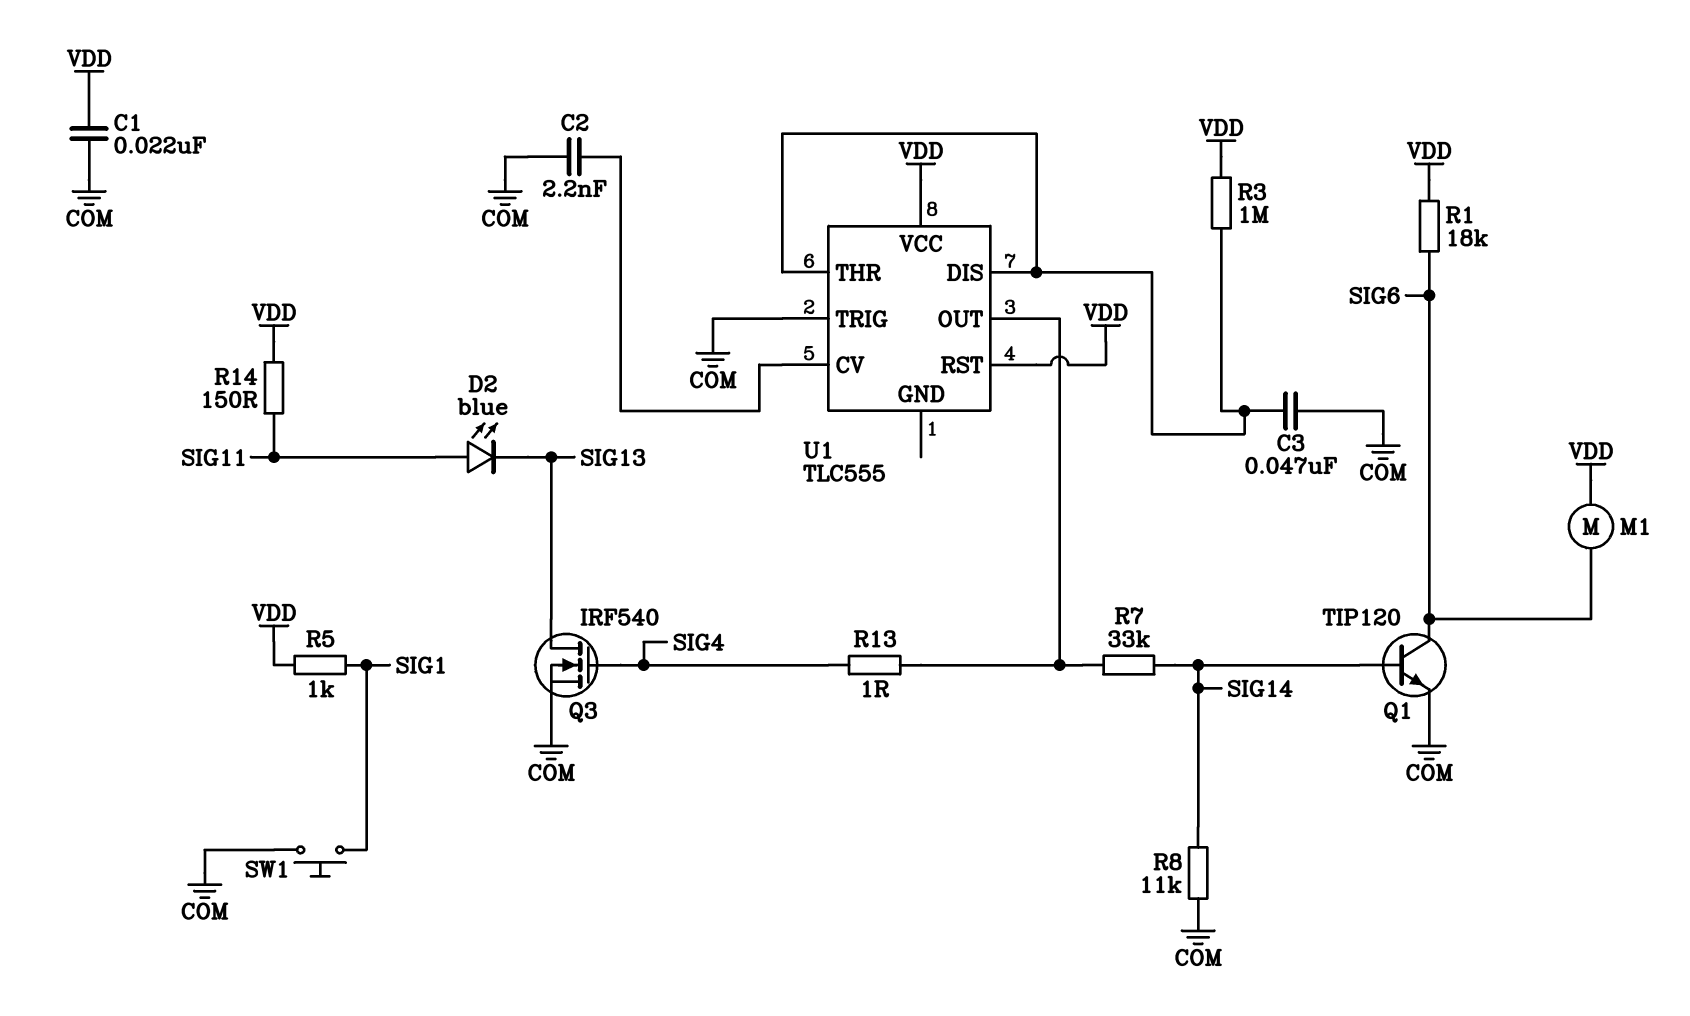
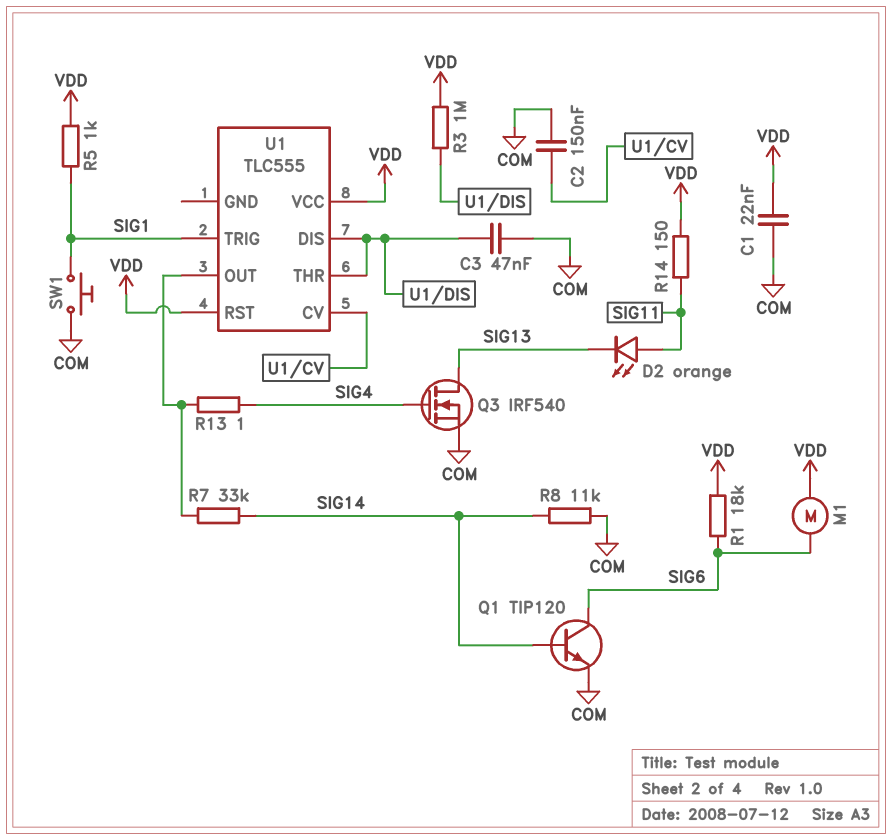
C2: 2.2nF (COM, U1/CV) -> 150nF (COM, U1/CV)
D2: LED blue (A SIG11, K SIG13) -> LED orange (A SIG11, K SIG13)
U1 pin TRIG: COM -> SIG1

